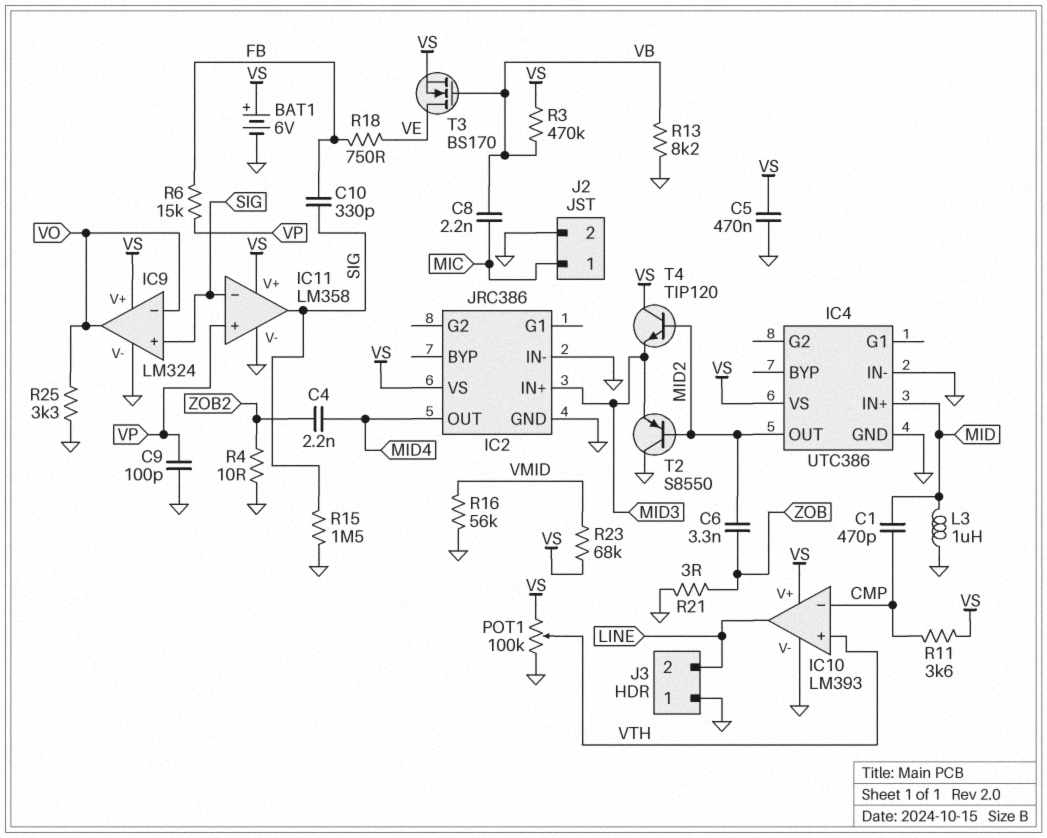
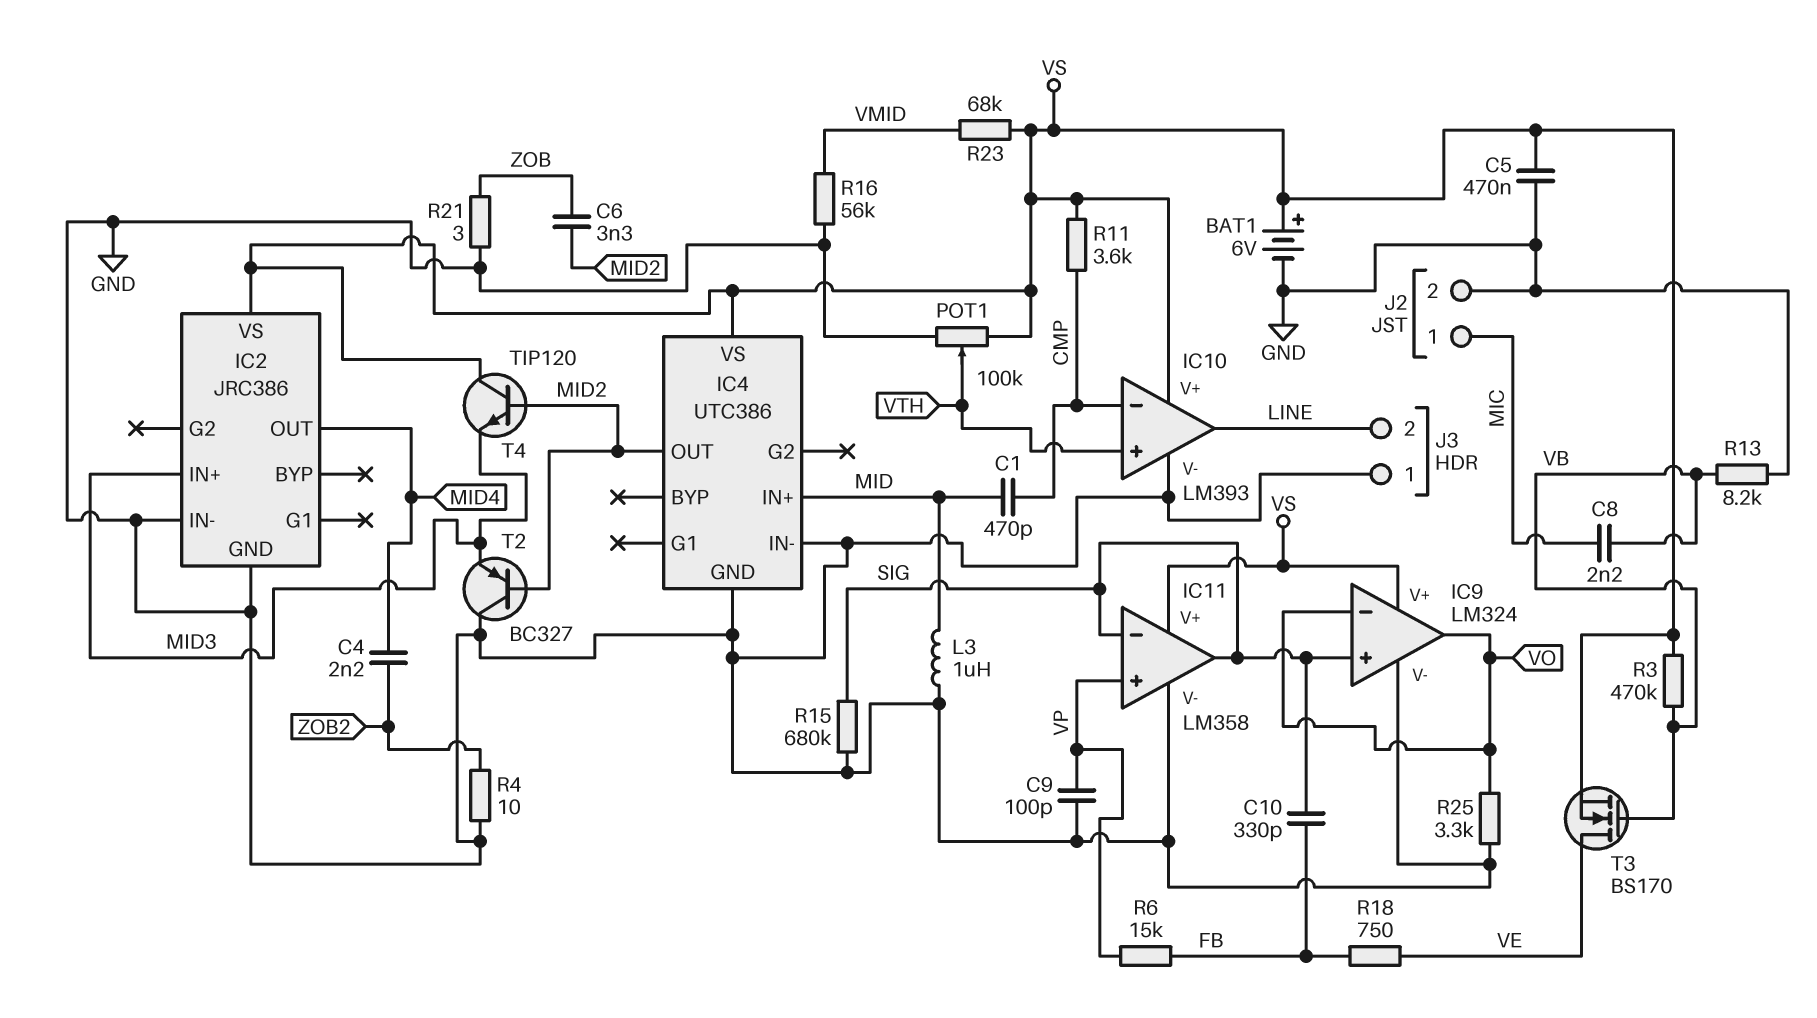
R15: 1.5M (GND, SIG) -> 680k (GND, SIG)
T2: PNP S8550 (B MID2, C GND, E MID3) -> PNP BC327 (B MID2, C GND, E MID3)

